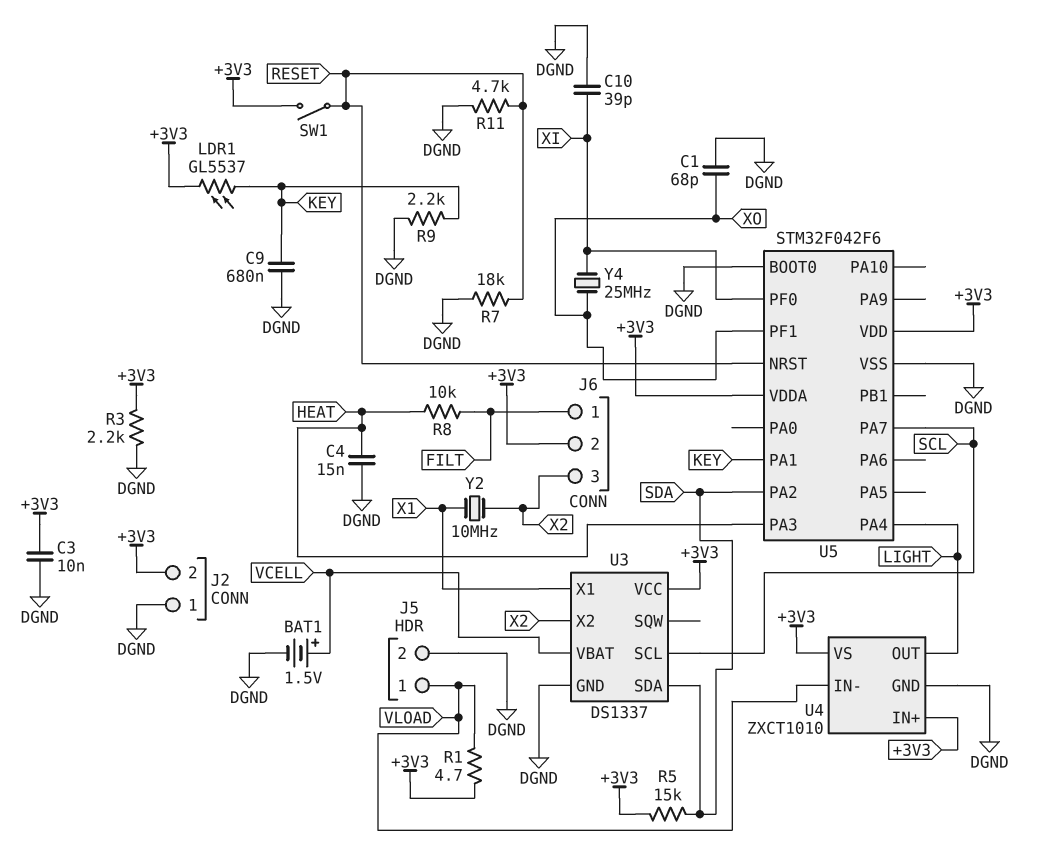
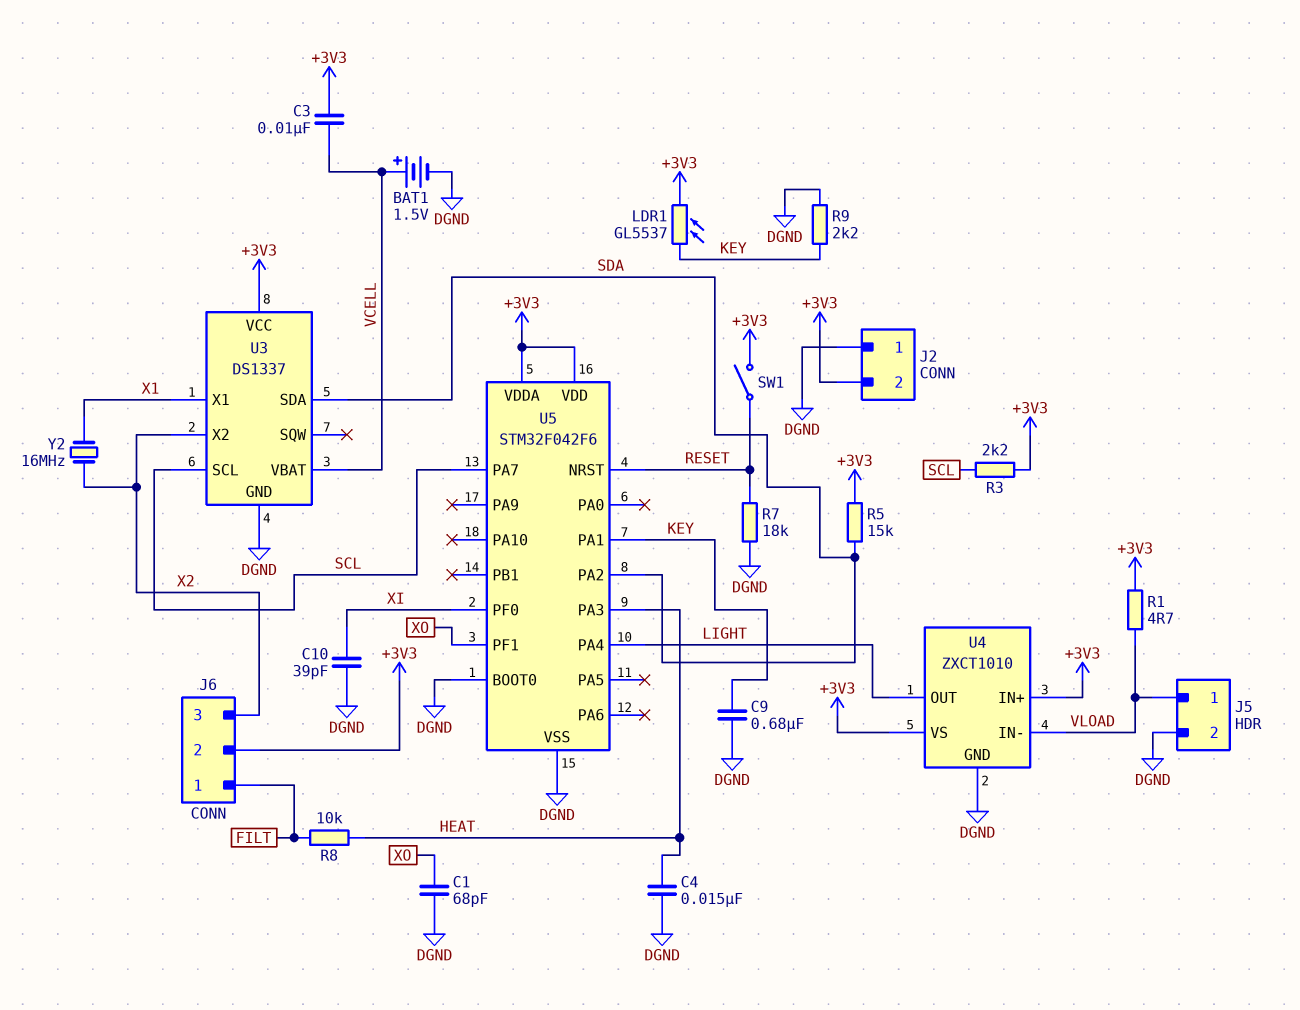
C3: 10nF (+3V3, DGND) -> 10nF (+3V3, VCELL)
R3: 2.2k (+3V3, DGND) -> 2.2k (+3V3, SCL)
R11: 4.7k (DGND, RESET) -> none
Y2: 10MHz (X1, X2) -> 16MHz (X1, X2)
Y4: 25MHz (XI, XO) -> none

